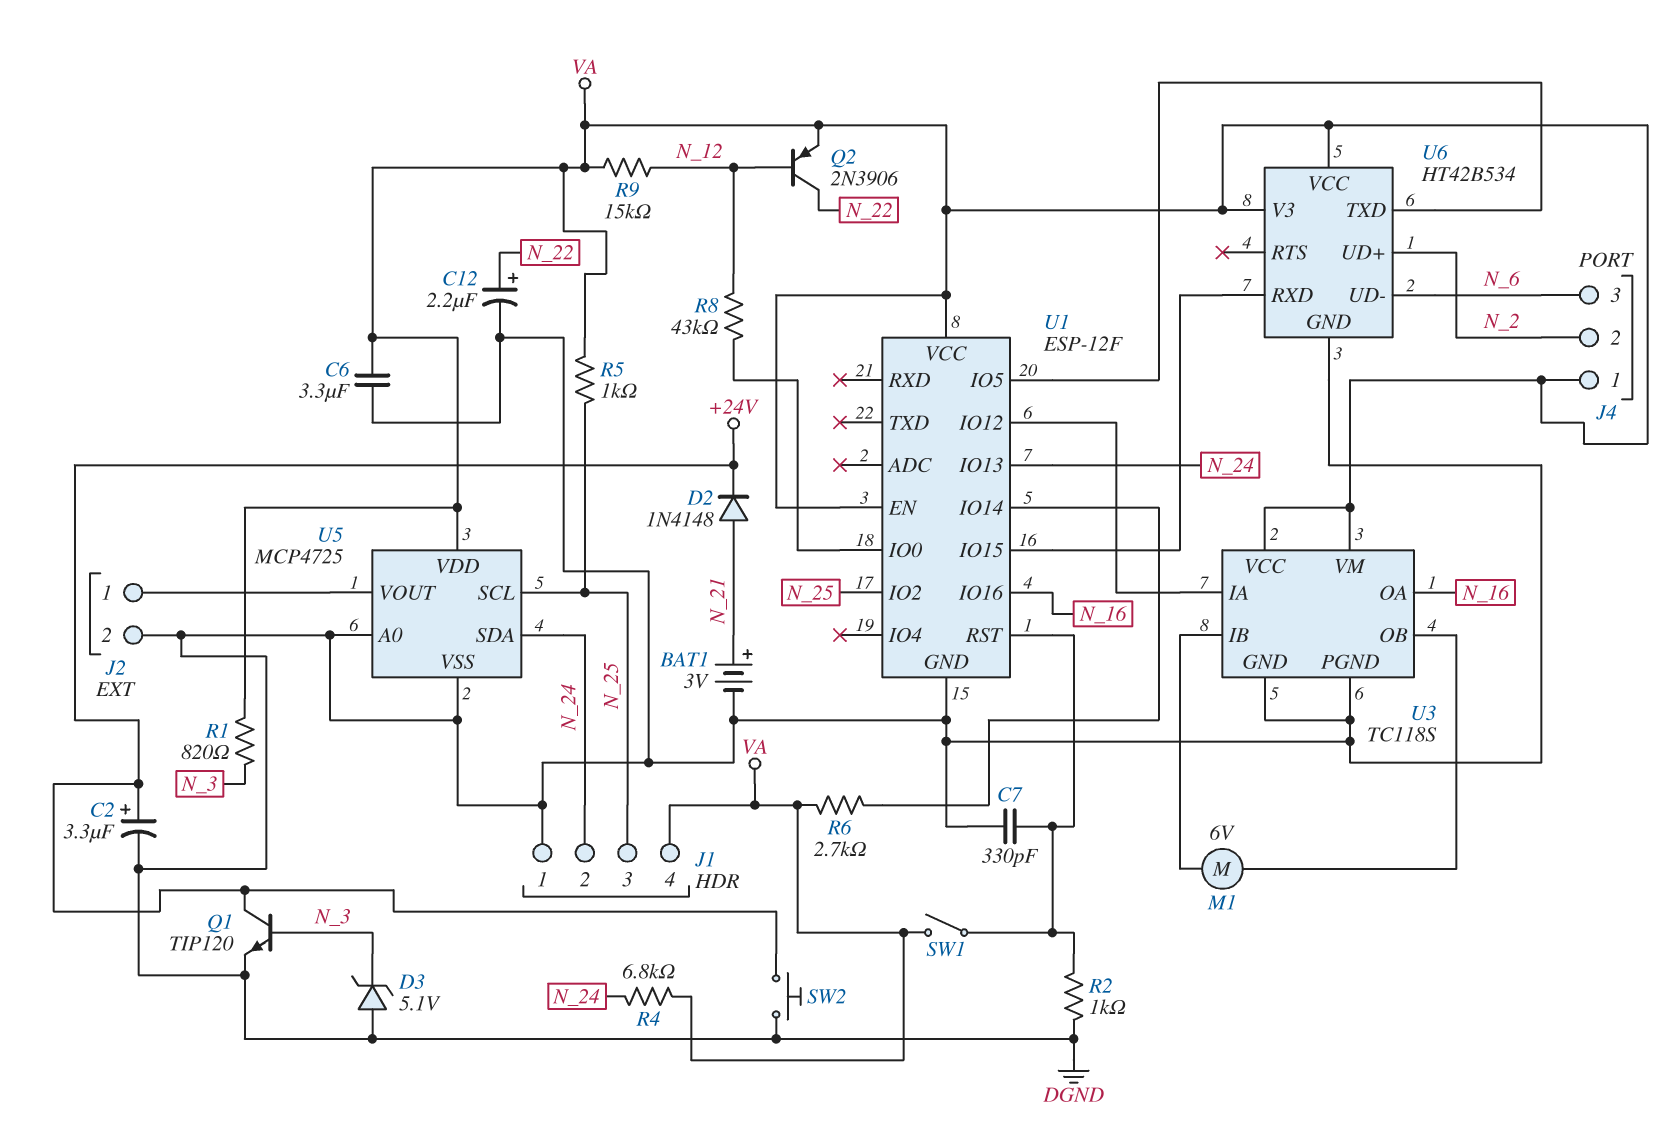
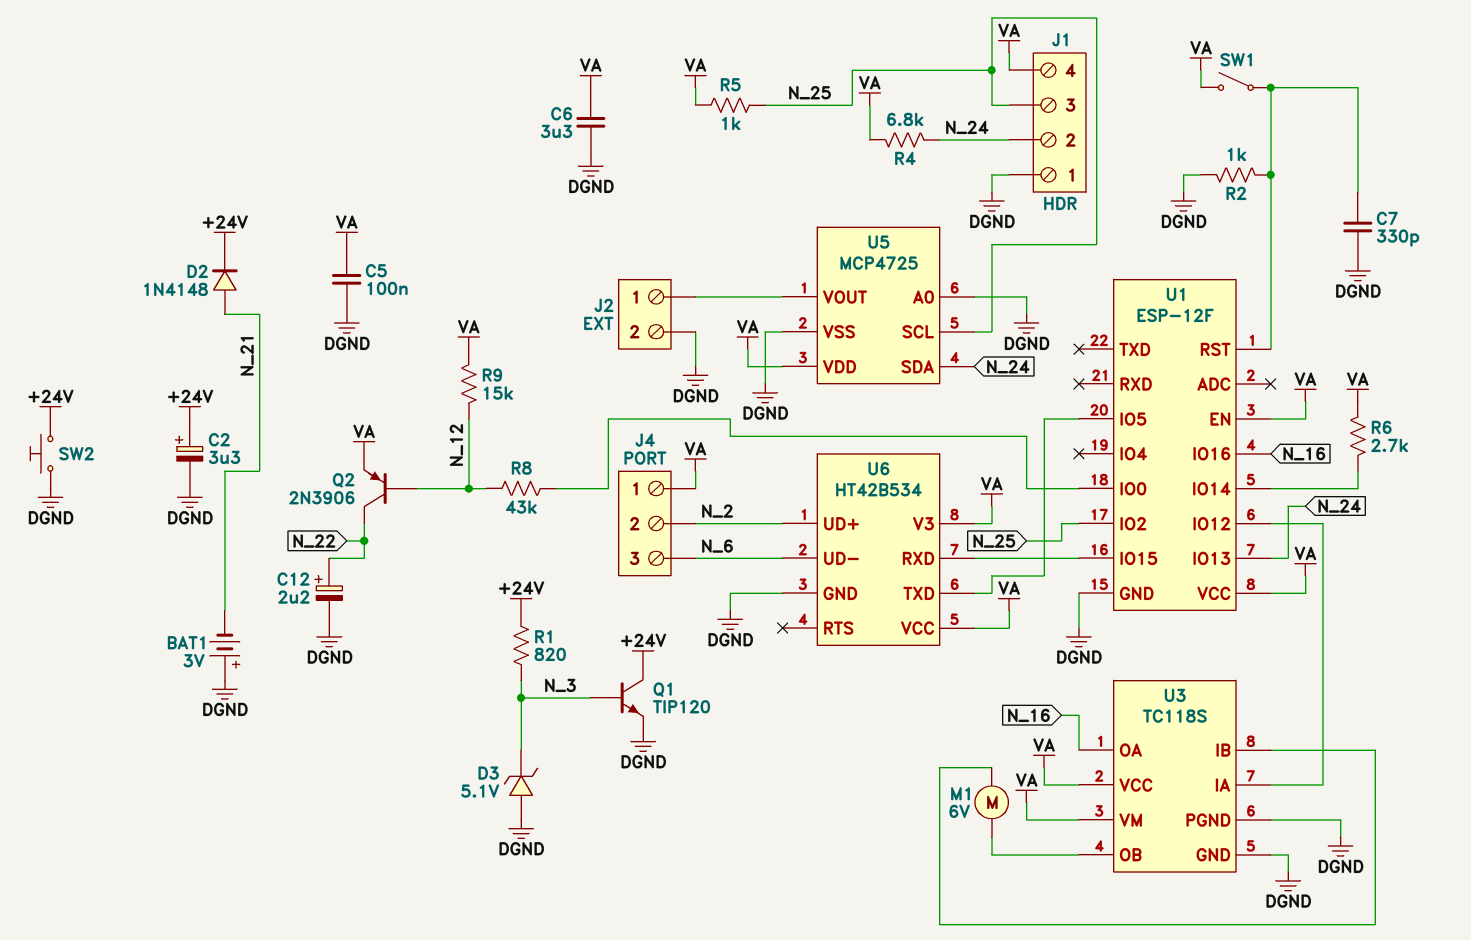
BAT1: 3V (plus N_21, minus DGND) -> 3V (plus DGND, minus N_21)
C5: none -> 100nF (DGND, VA)
R1: 820 (N_3, VA) -> 820 (+24V, N_3)

